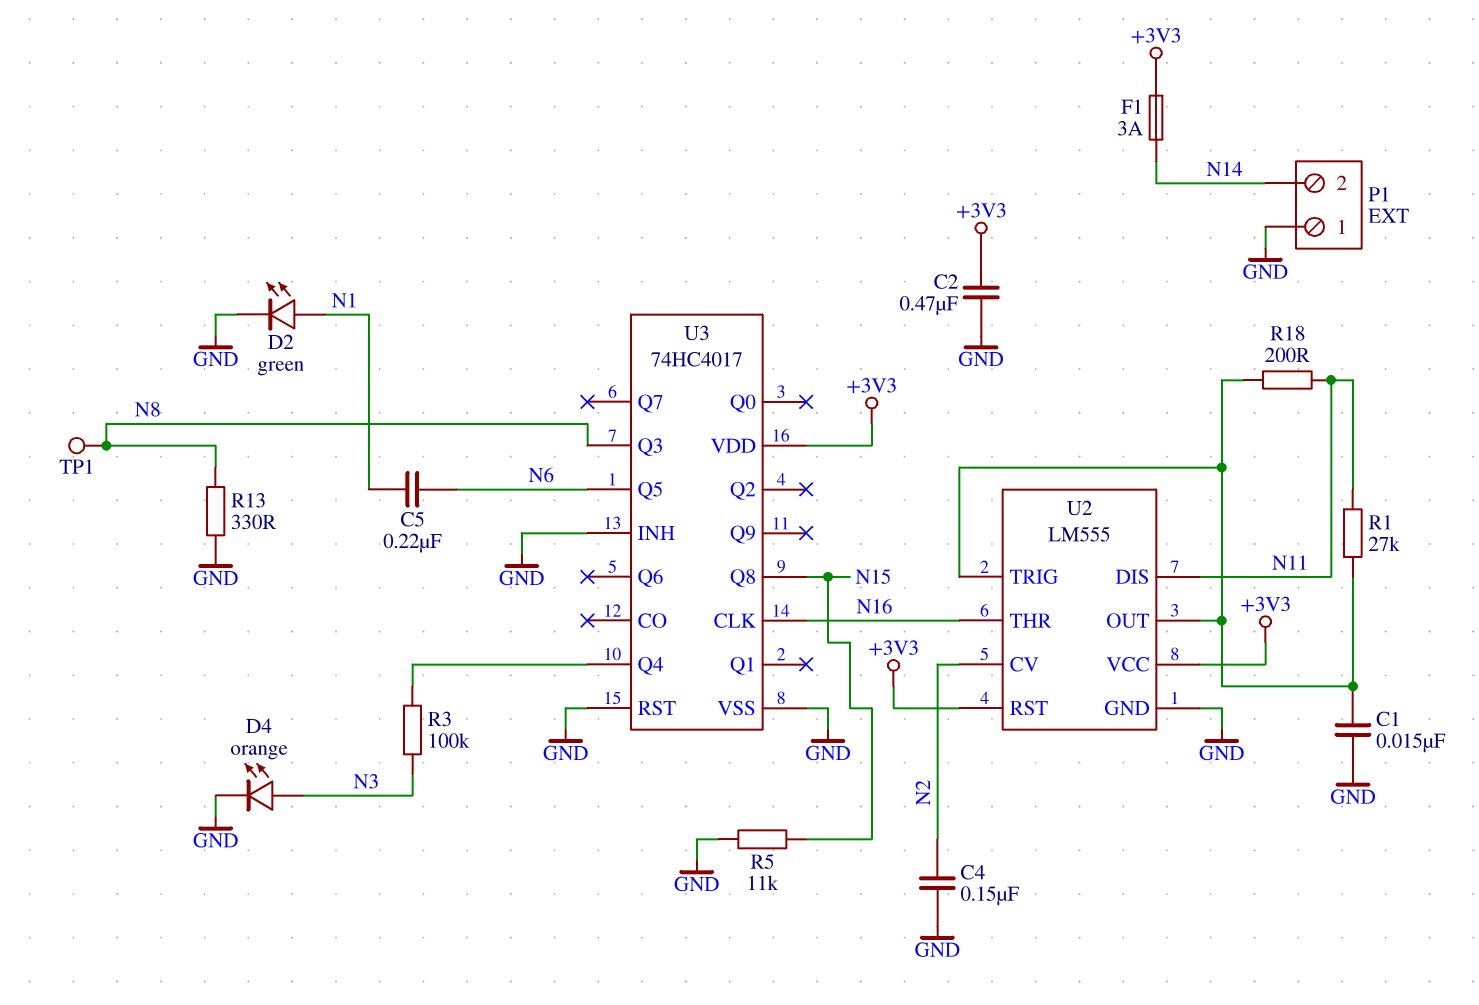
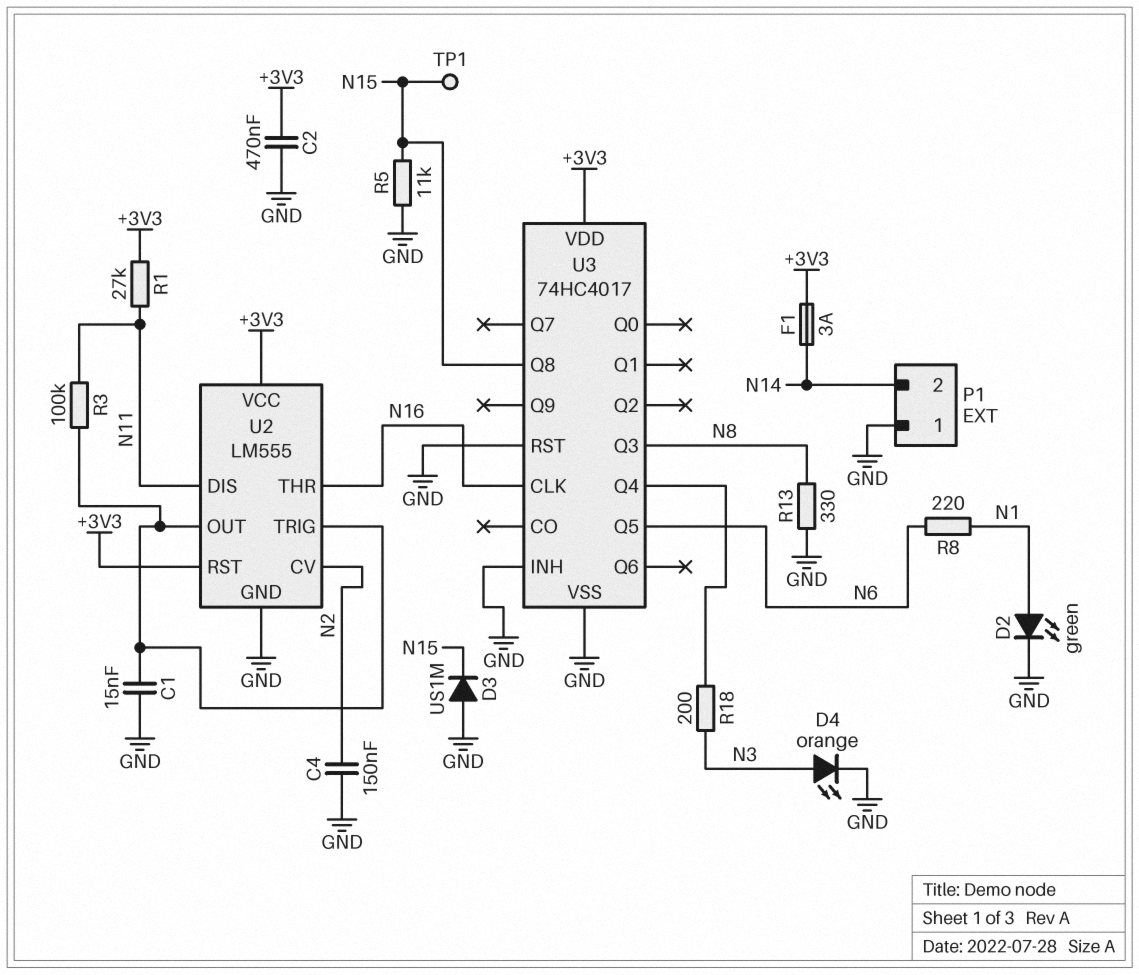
C5: 220nF (N1, N6) -> none
D3: none -> diode US1M (A GND, K N15)
R1: 27k (N11, U2/OUT) -> 27k (+3V3, N11)
R3: 100k (N3, U3/Q4) -> 100k (N11, U2/OUT)
R8: none -> 220 (N1, N6)
R18: 200 (N11, U2/OUT) -> 200 (N3, U3/Q4)
TP1: test point (N8) -> test point (N15)

